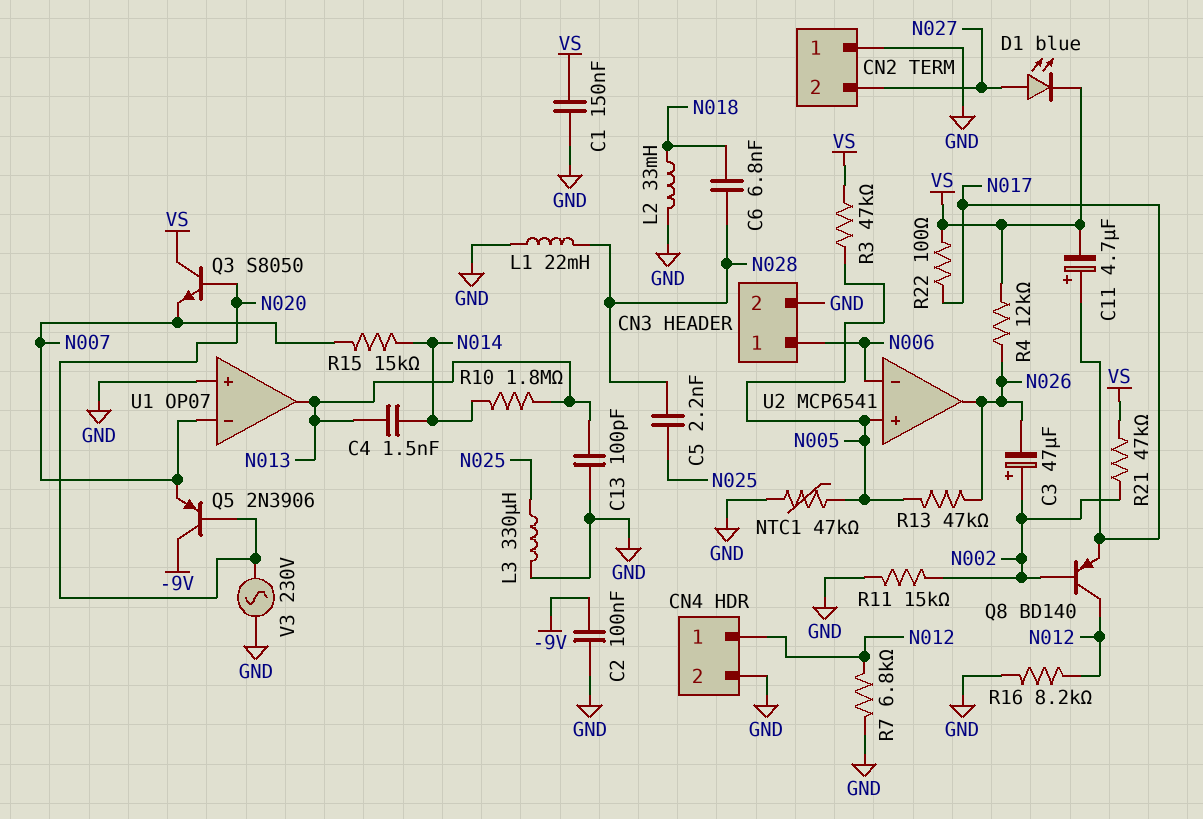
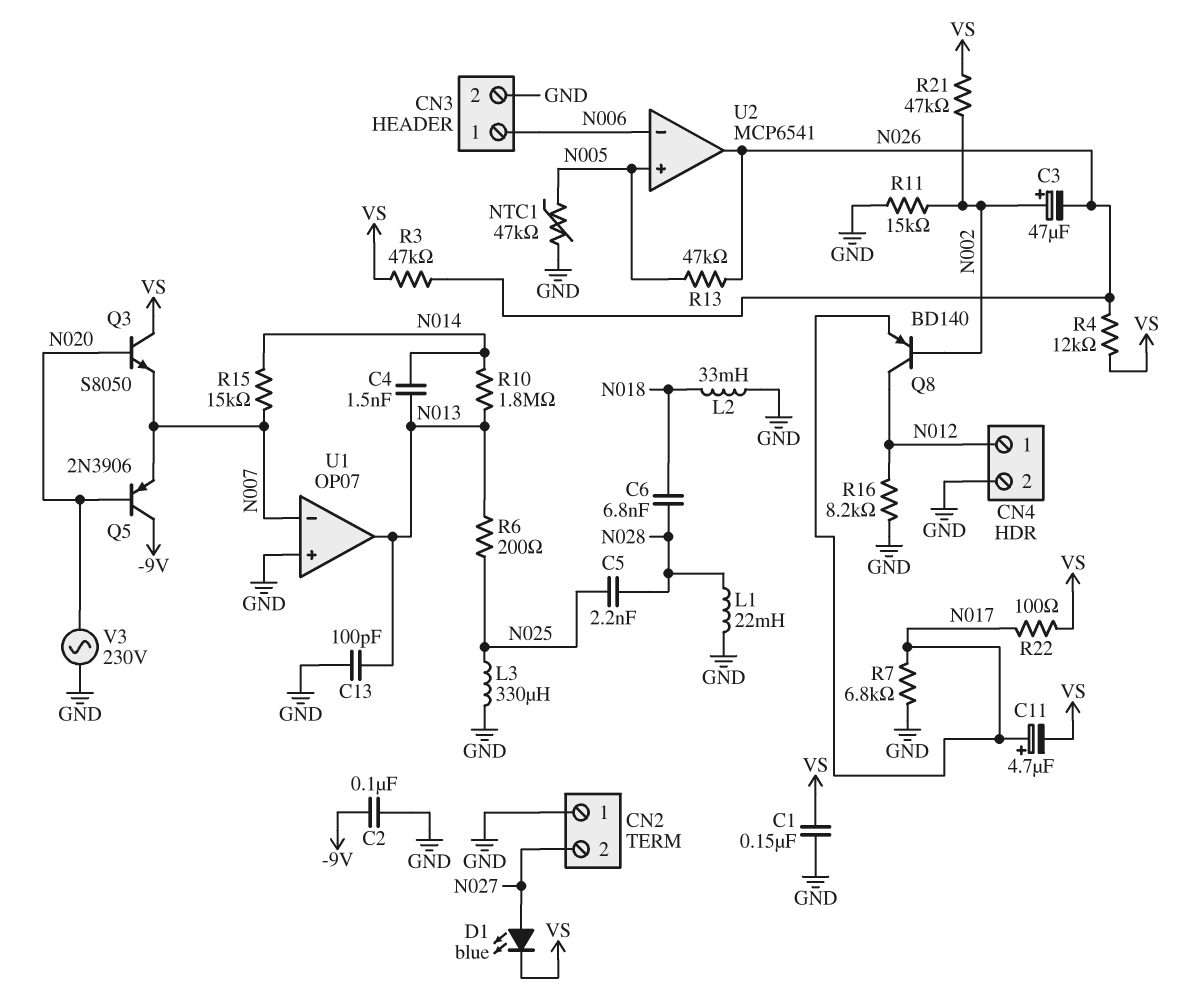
R3: 47k (N005, VS) -> 47k (N026, VS)
R6: none -> 200 (N013, N025)
R7: 6.8k (GND, N012) -> 6.8k (GND, N017)

